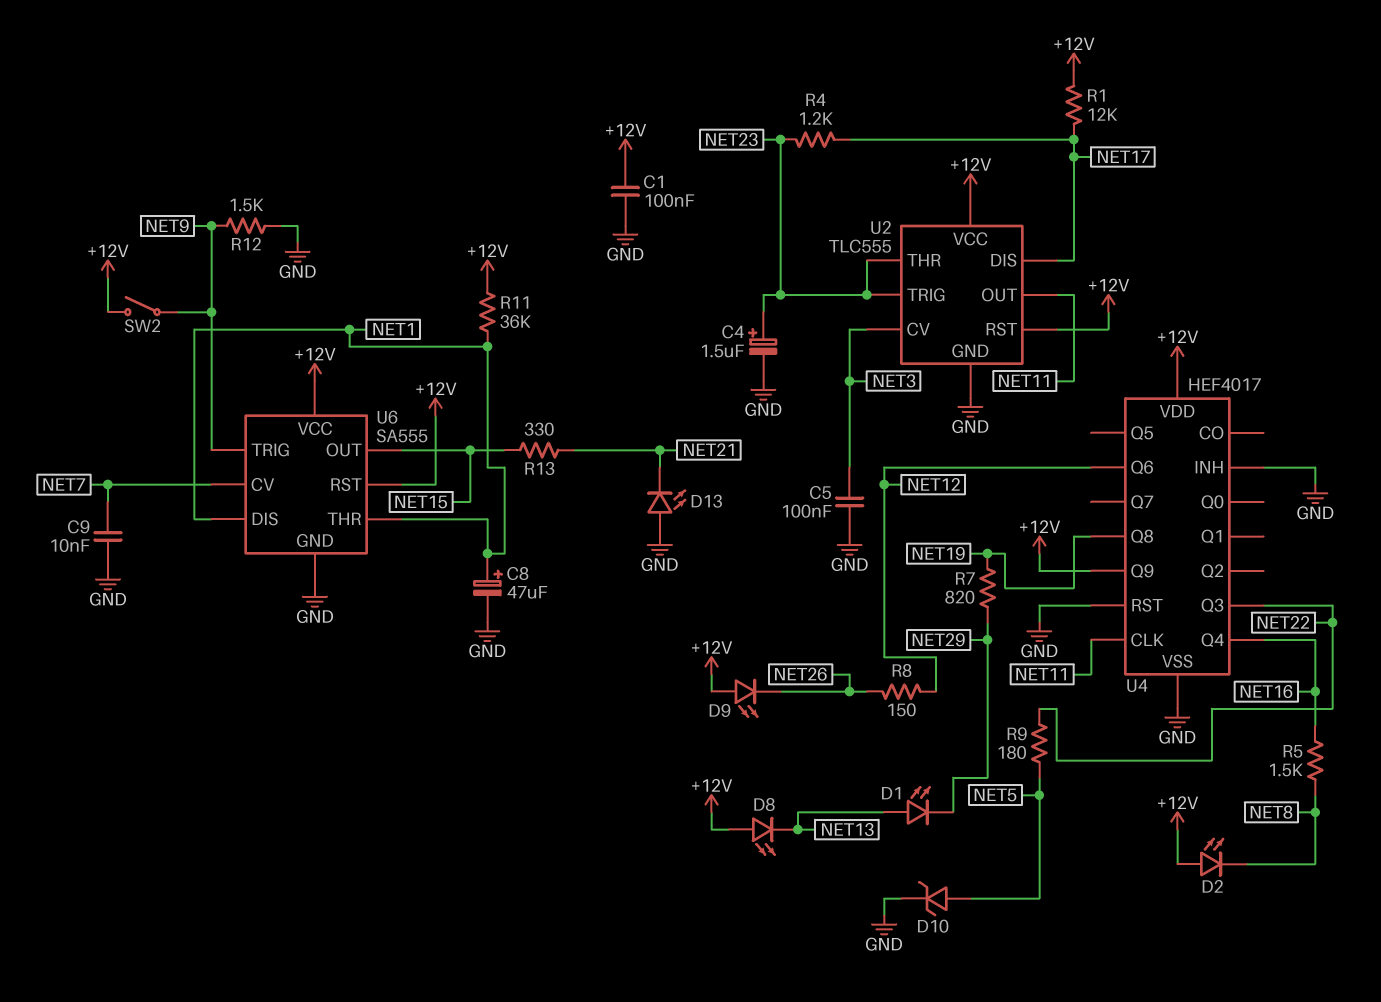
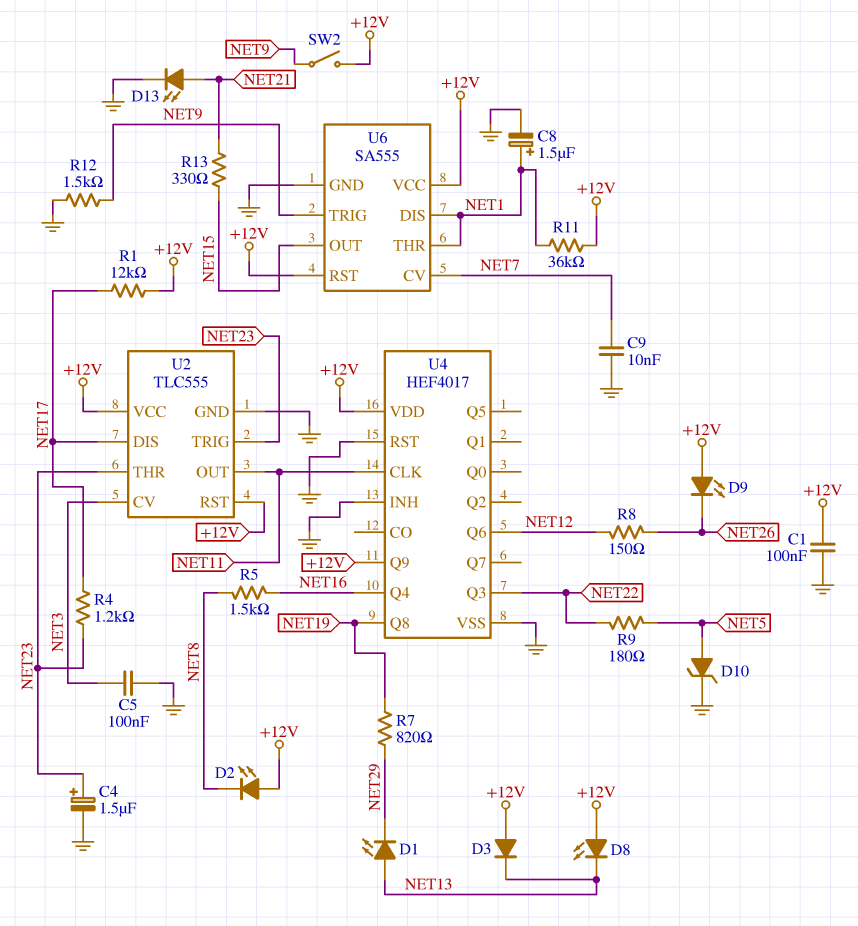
C8: 47uF (plus NET1, minus GND) -> 1.5uF (plus NET1, minus GND)
D3: none -> diode (A +12V, K NET13)
D13: LED (A GND, K NET21) -> LED (A NET21, K GND)

